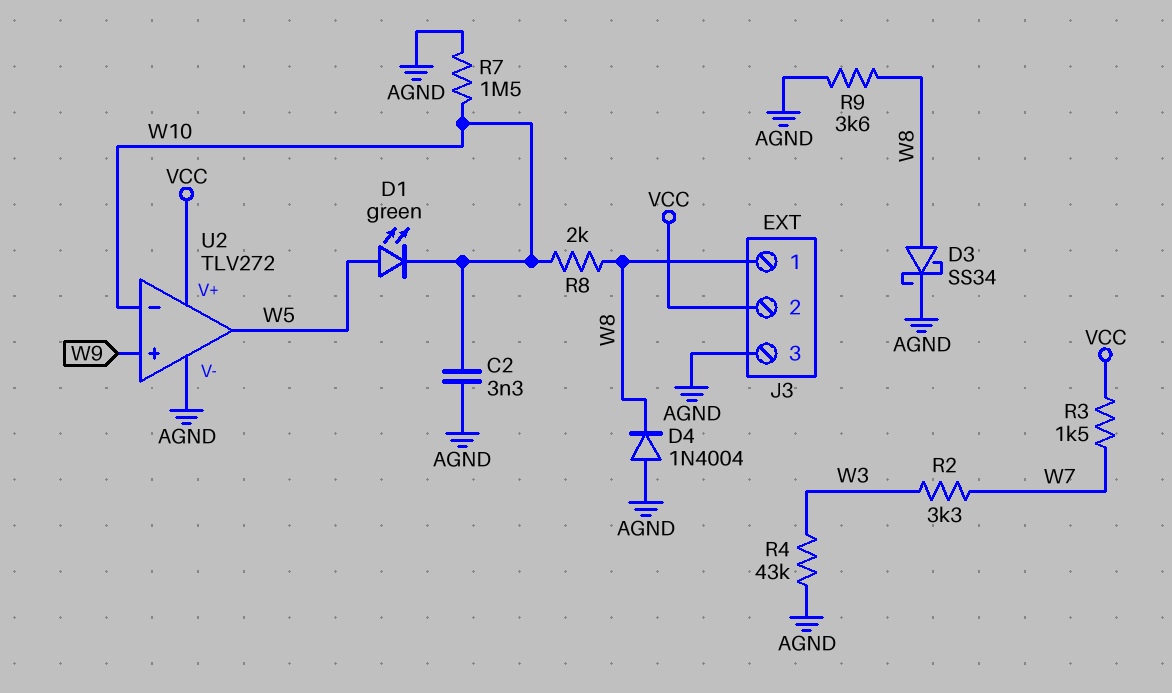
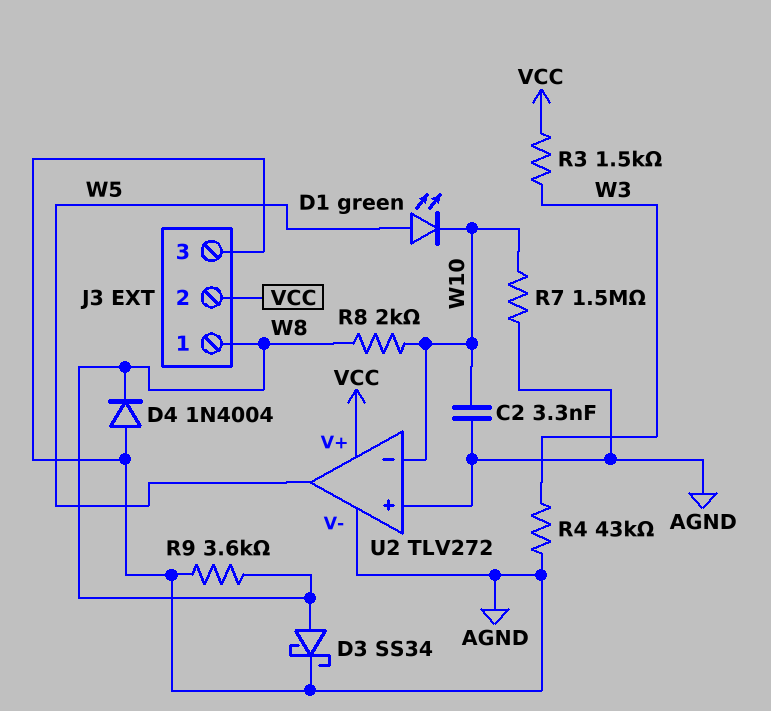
R2: 3.3k (W3, W7) -> none
R3: 1.5k (VCC, W7) -> 1.5k (VCC, W3)
U2 pin in+: W9 -> AGND

